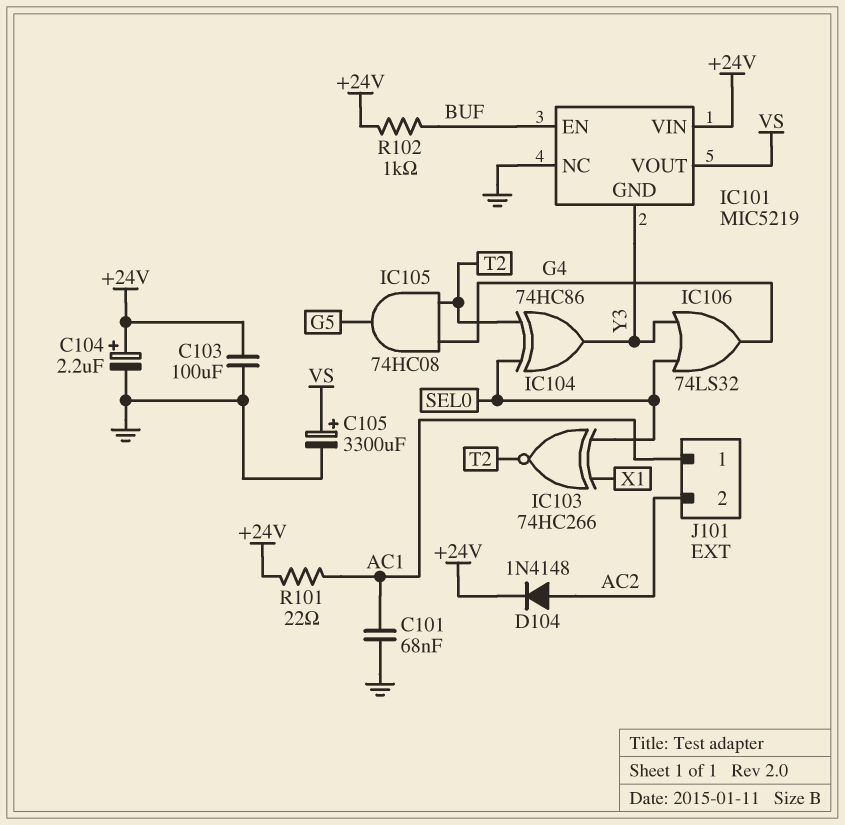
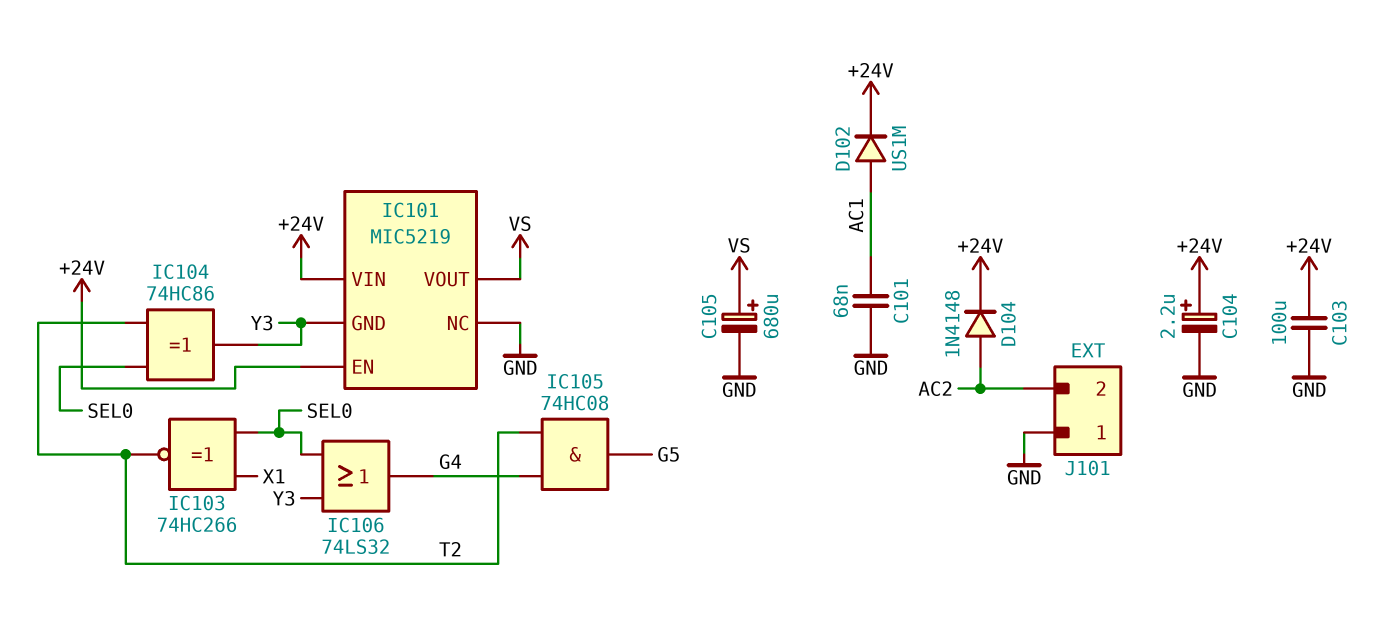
C105: 3300uF (plus VS, minus GND) -> 680uF (plus VS, minus GND)
D102: none -> diode US1M (A AC1, K +24V)
IC101 pin EN: BUF -> +24V
J101 pin 1: AC1 -> GND
R101: 22 (+24V, AC1) -> none
R102: 1k (+24V, BUF) -> none

